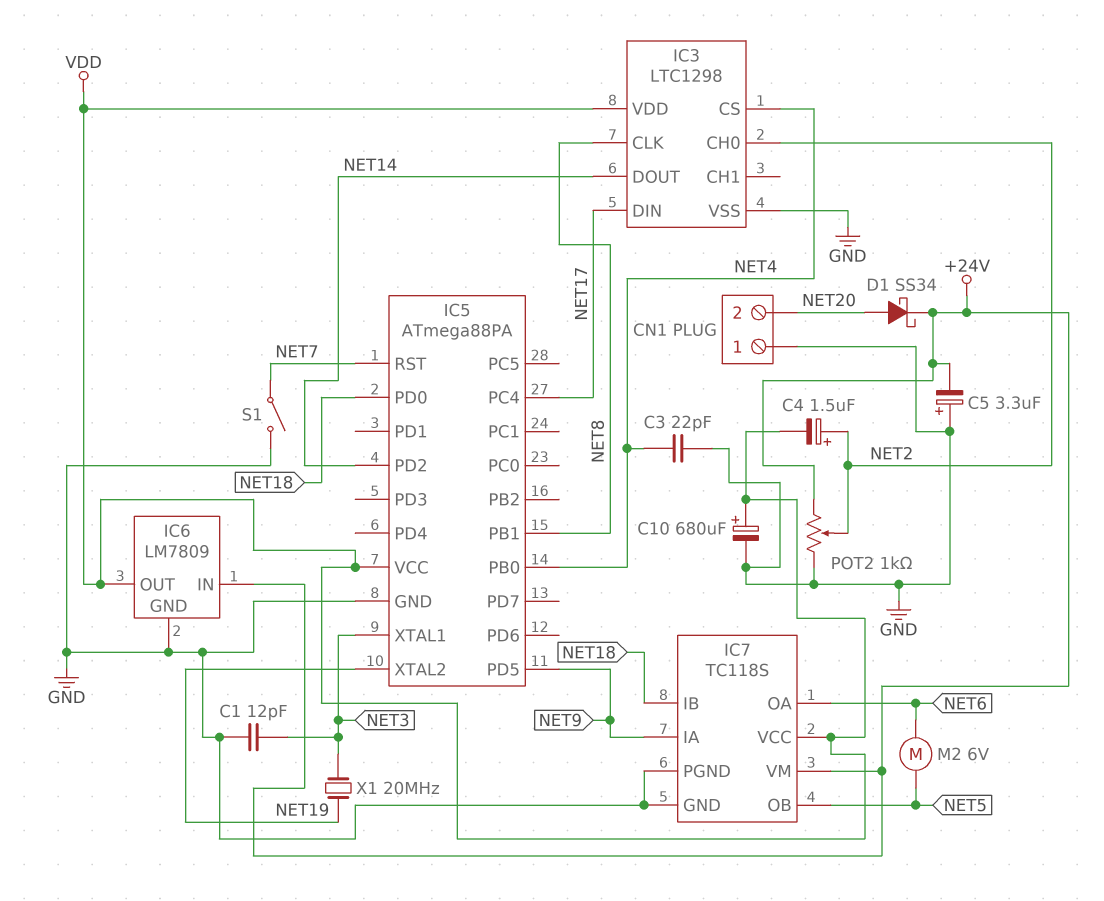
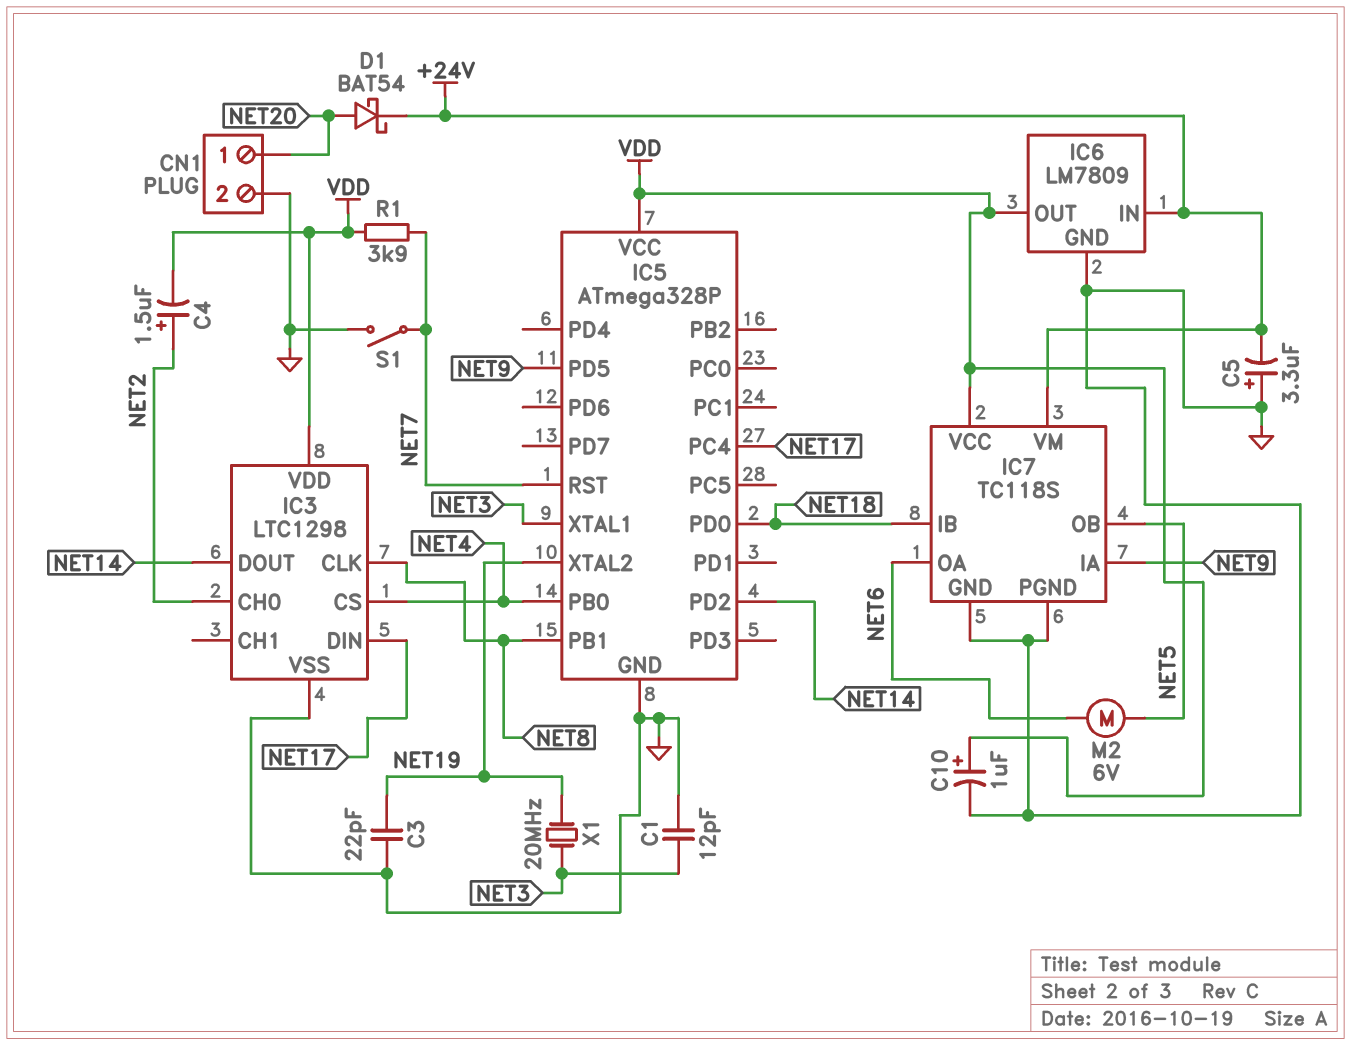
C3: 22pF (GND, NET4) -> 22pF (GND, NET19)
C10: 680uF (plus VDD, minus GND) -> 1uF (plus VDD, minus GND)
CN1 pin 1: GND -> NET20
CN1 pin 2: NET20 -> GND
D1: schottky SS34 (A NET20, K +24V) -> schottky BAT54 (A NET20, K +24V)
IC5: ATmega88PA -> ATmega328P
POT2: 1k (+24V, GND, wiper NET2) -> none
R1: none -> 3.9k (NET7, VDD)

